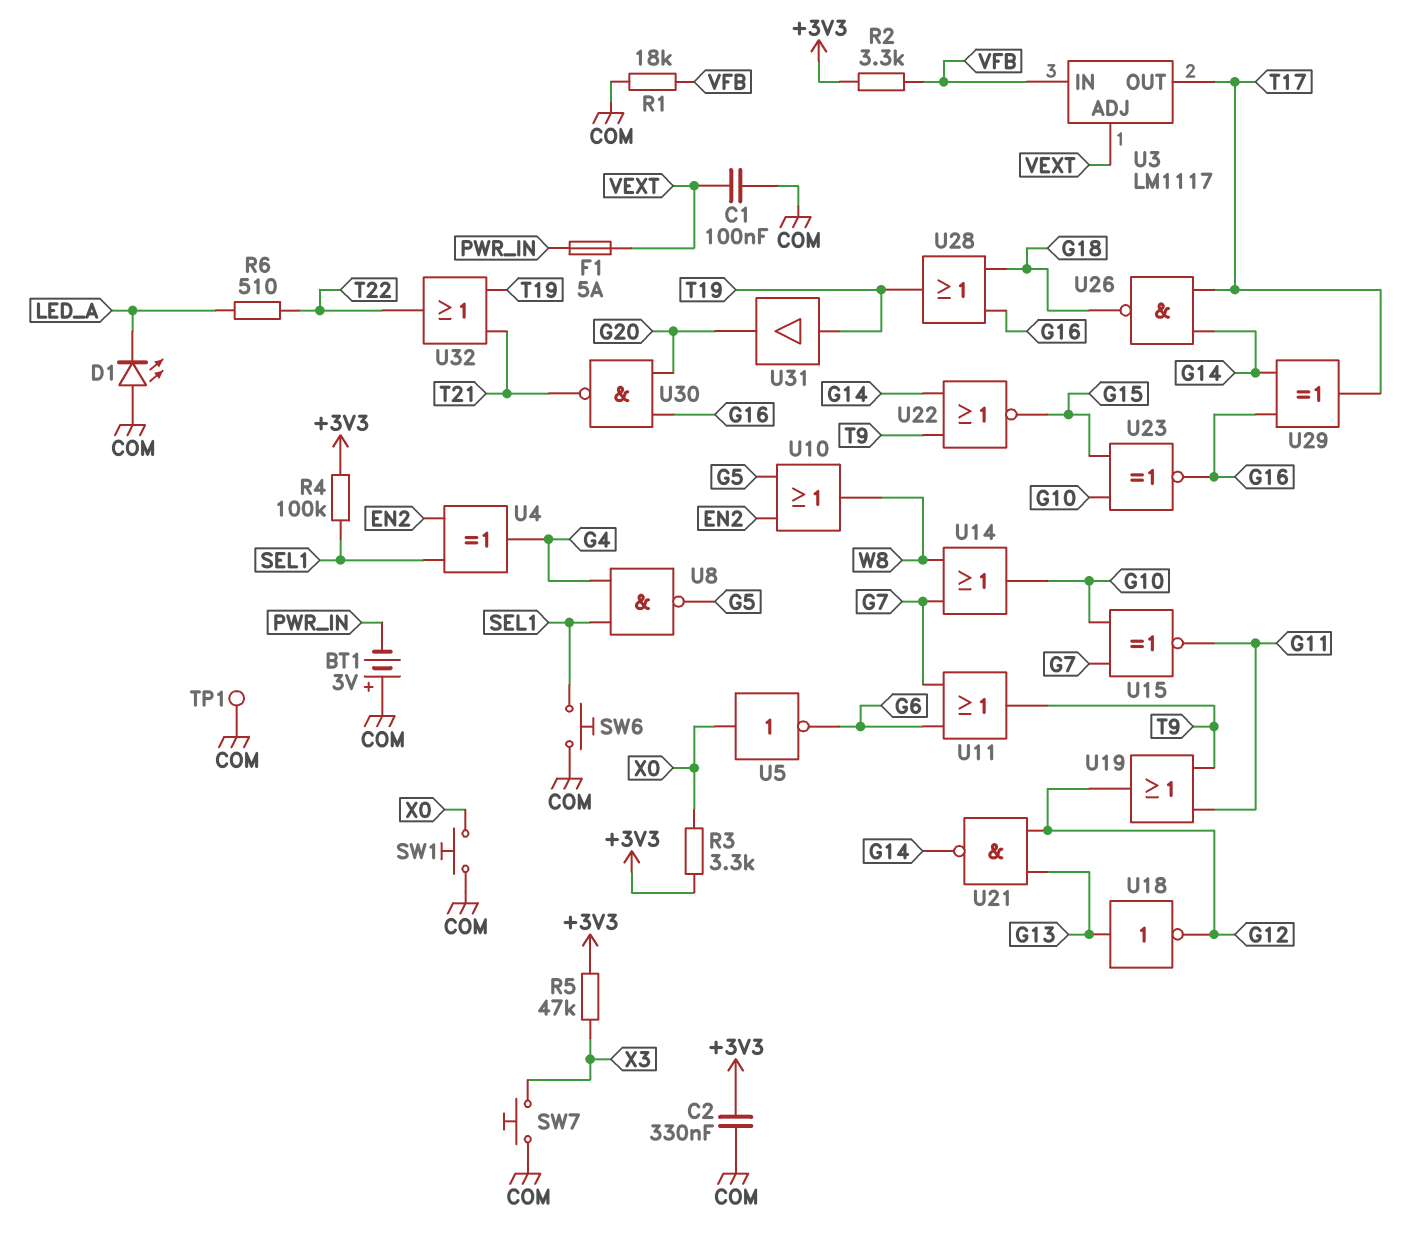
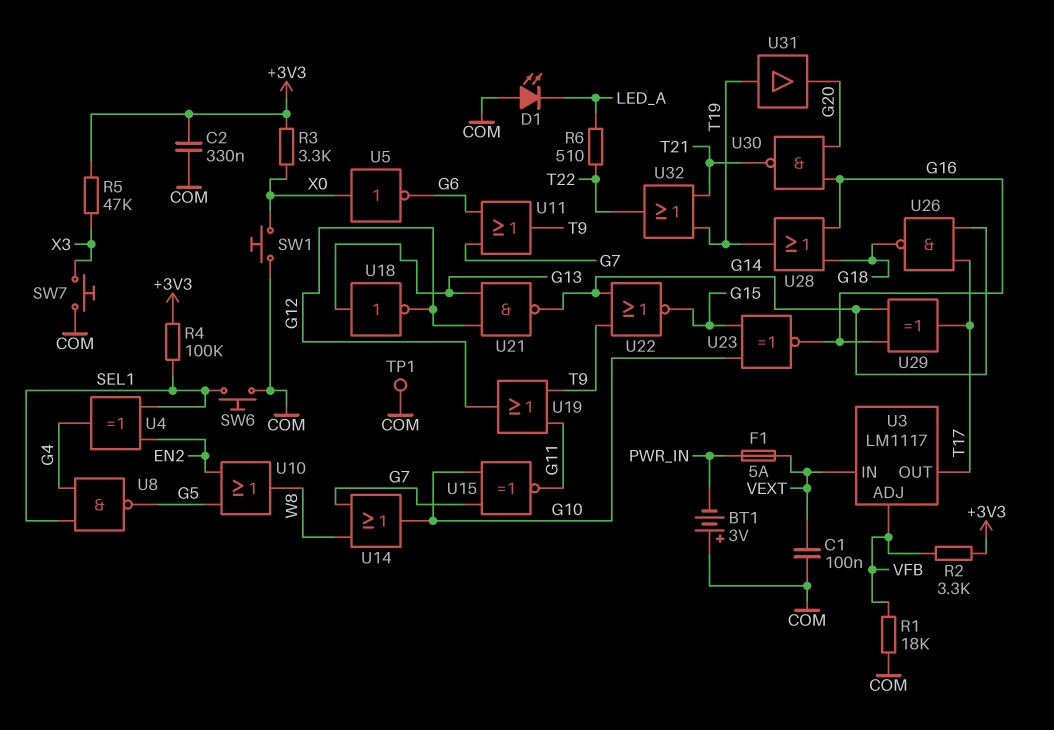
U3 pin ADJ: VEXT -> VFB
U3 pin IN: VFB -> VEXT

